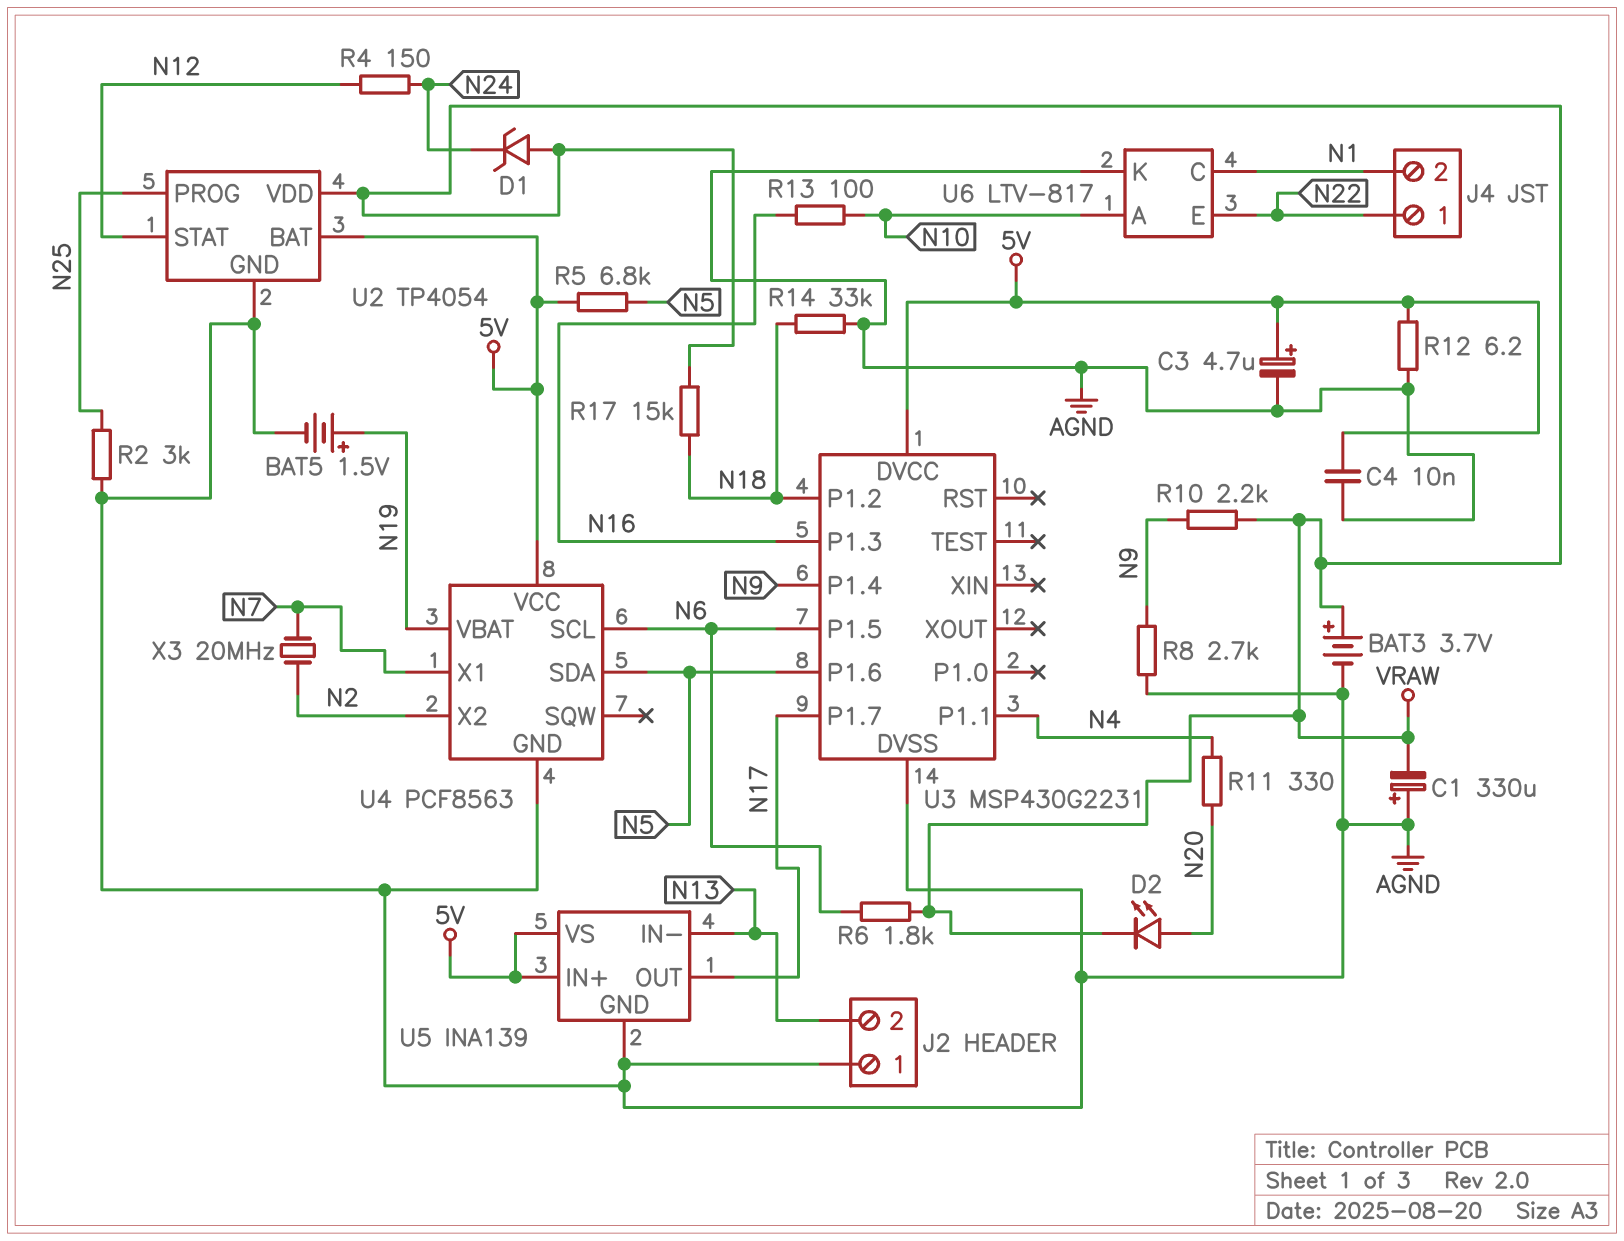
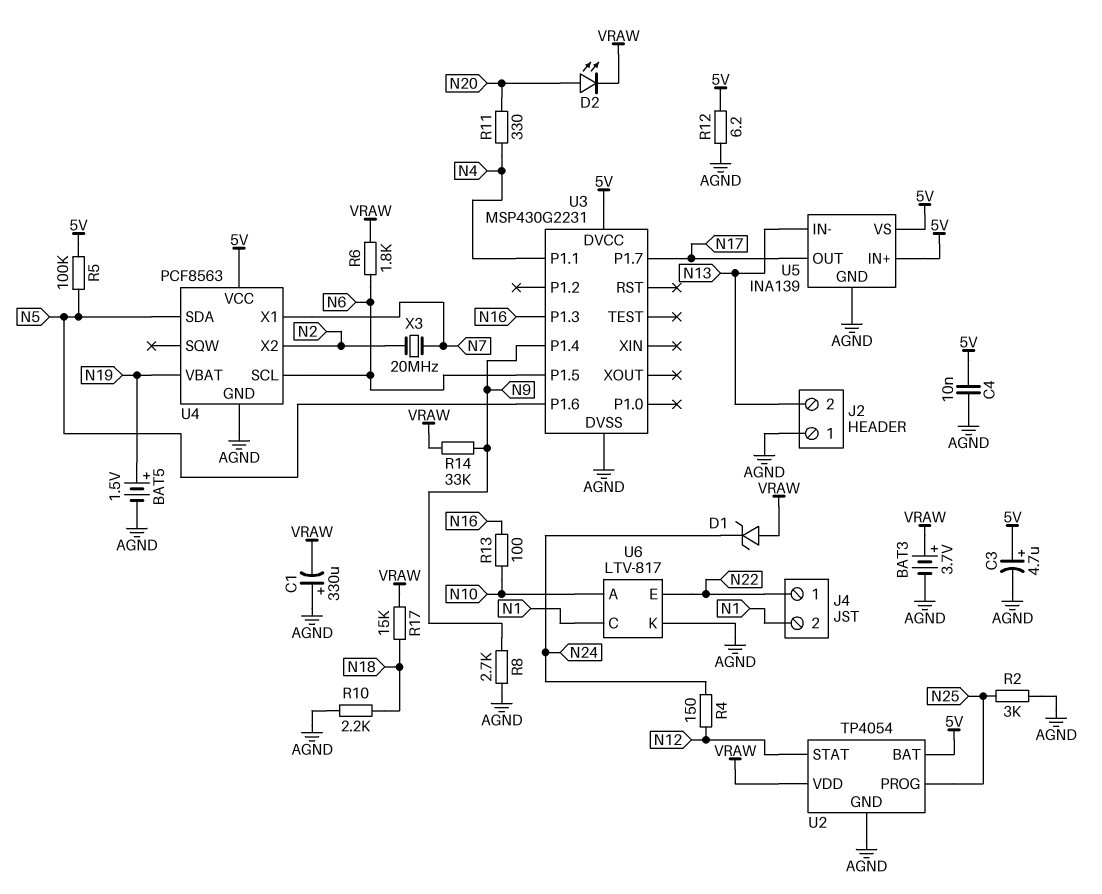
R5: 6.8k (5V, N5) -> 100k (5V, N5)
R10: 2.2k (N9, VRAW) -> 2.2k (AGND, N18)
R14: 33k (AGND, N18) -> 33k (N9, VRAW)
U3 pin P1.2: N18 -> none

